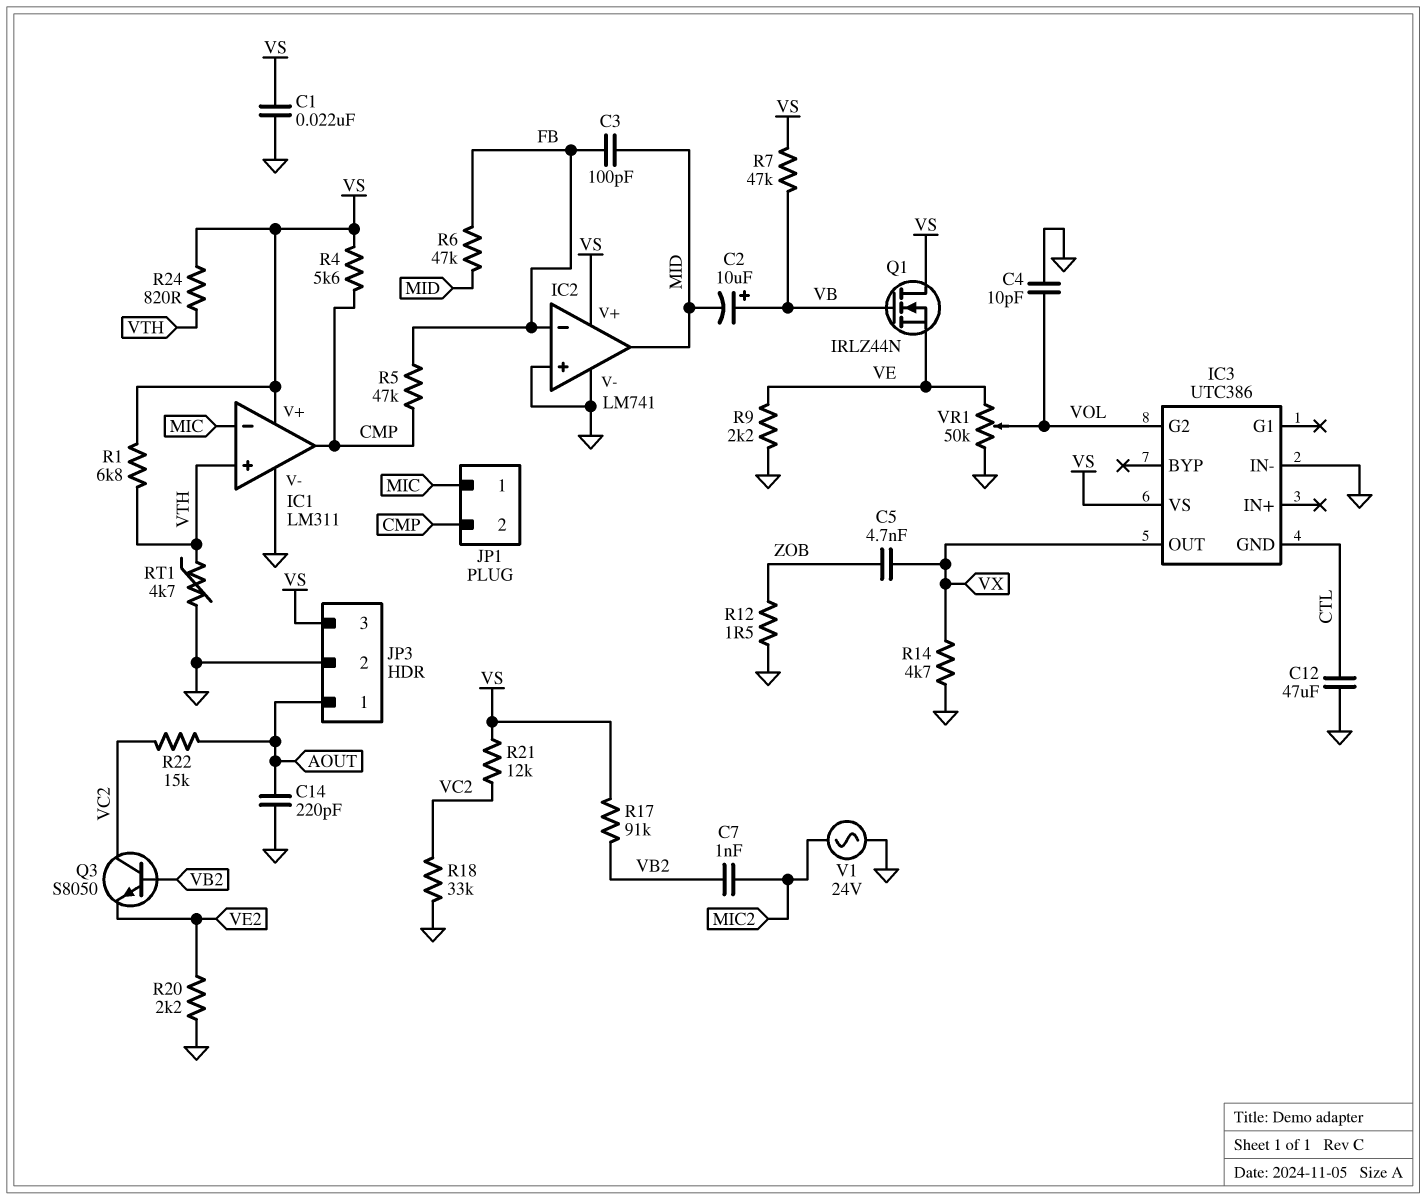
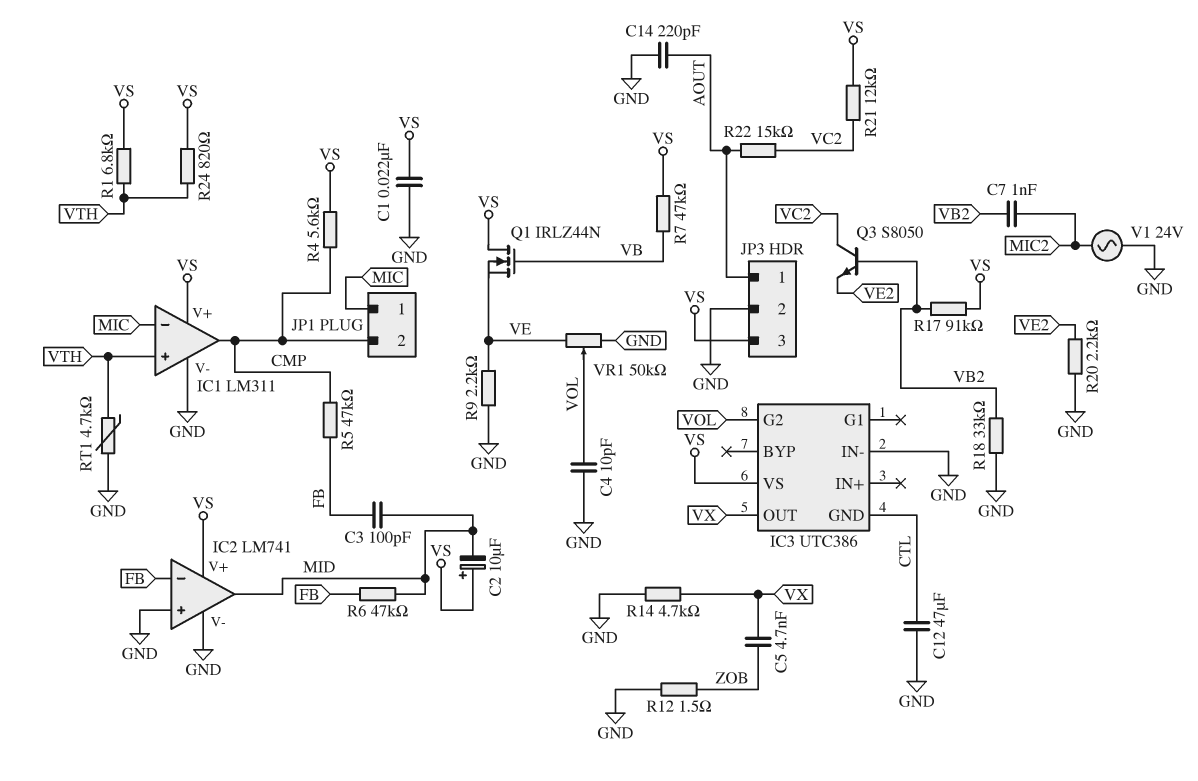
C2: 10uF (plus VB, minus MID) -> 10uF (plus VS, minus MID)
R18: 33k (GND, VC2) -> 33k (GND, VB2)

